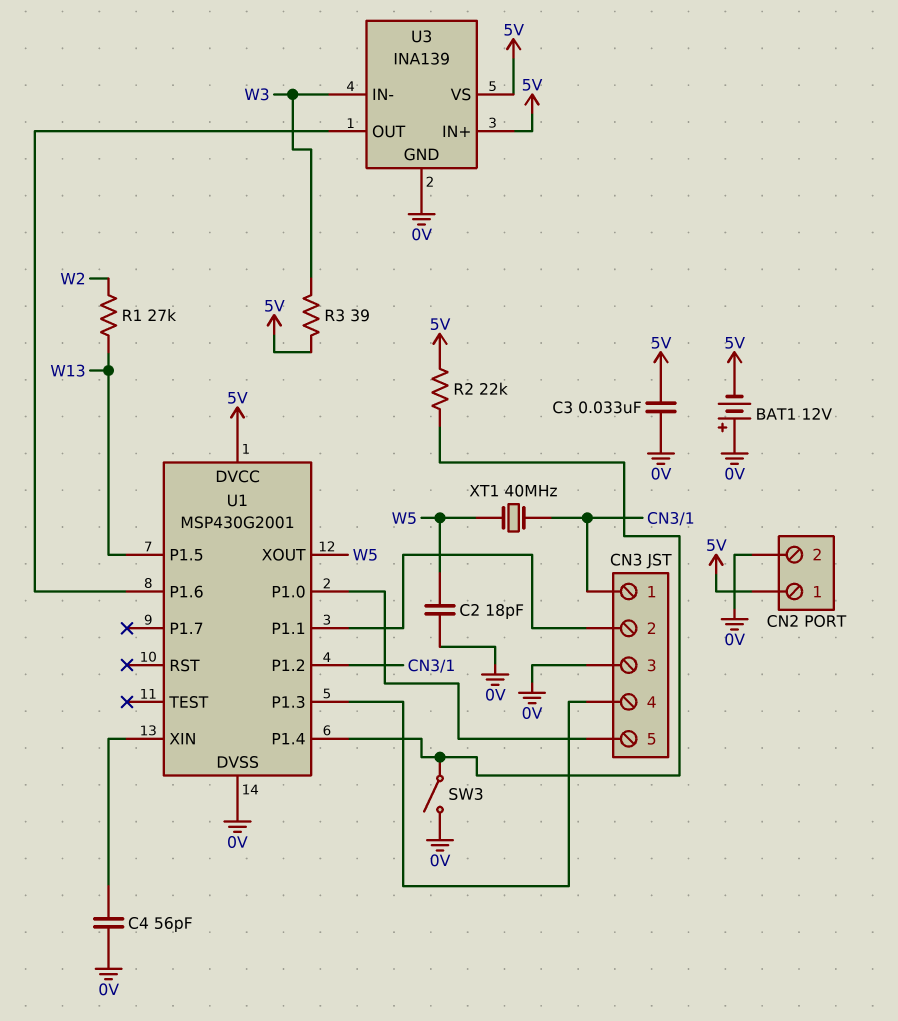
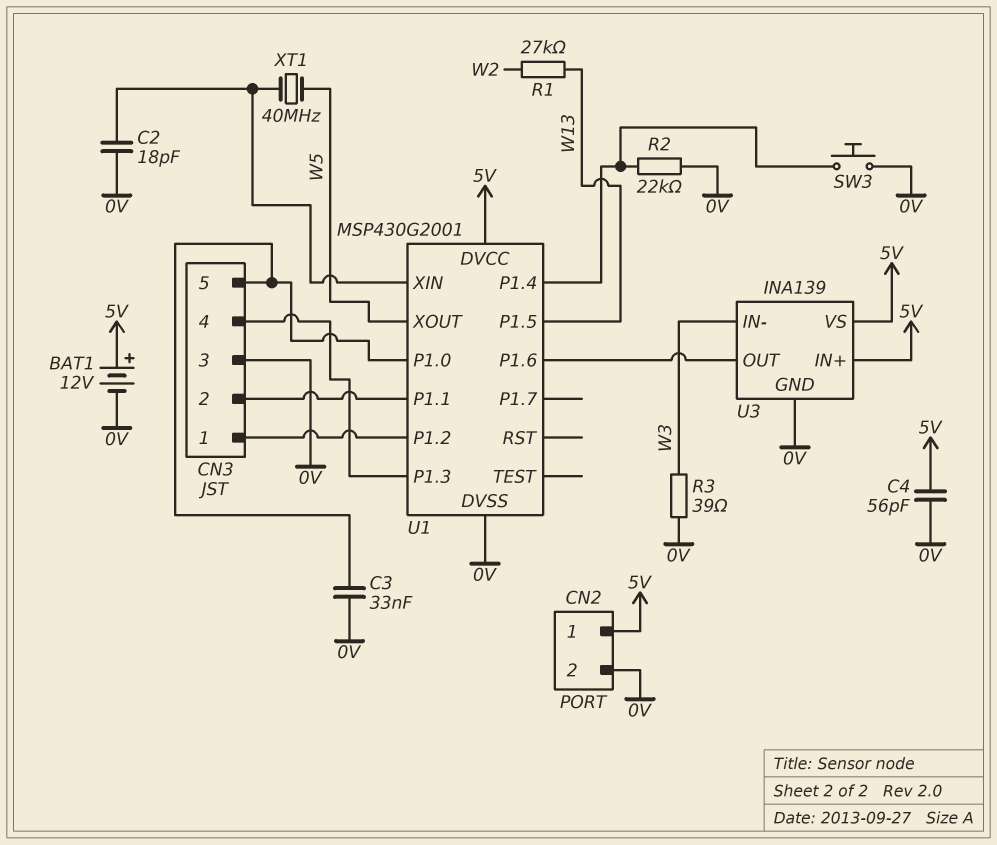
BAT1: 12V (plus 0V, minus 5V) -> 12V (plus 5V, minus 0V)
C2: 18pF (0V, W5) -> 18pF (0V, U1/XIN)
C3: 33nF (0V, 5V) -> 33nF (0V, CN3/5)
C4: 56pF (0V, U1/XIN) -> 56pF (0V, 5V)
R2: 22k (5V, U1/P1.4) -> 22k (0V, U1/P1.4)
R3: 39 (5V, W3) -> 39 (0V, W3)
SW3: switch (0V, U1/P1.4) -> button (0V, U1/P1.4)
XT1: 40MHz (CN3/1, W5) -> 40MHz (U1/XIN, W5)

